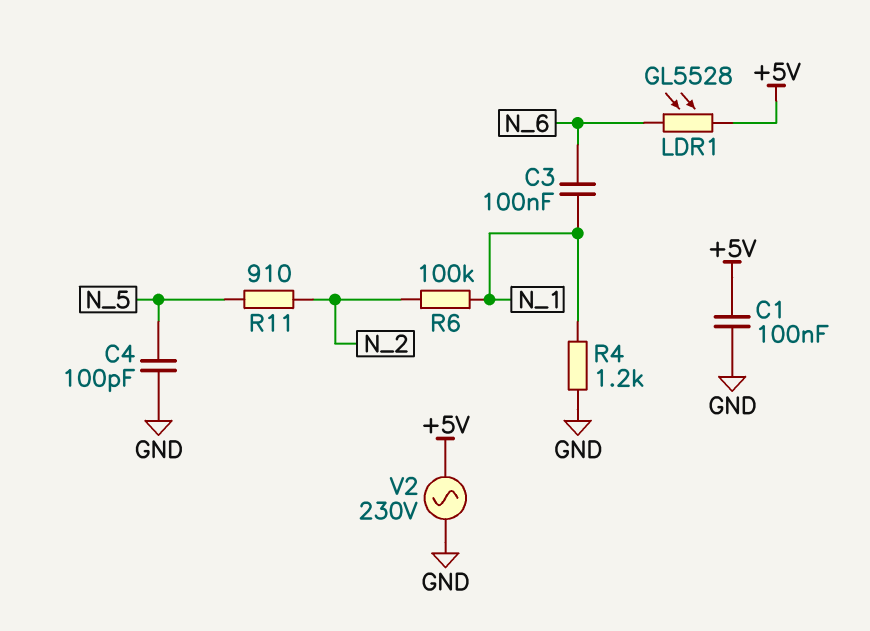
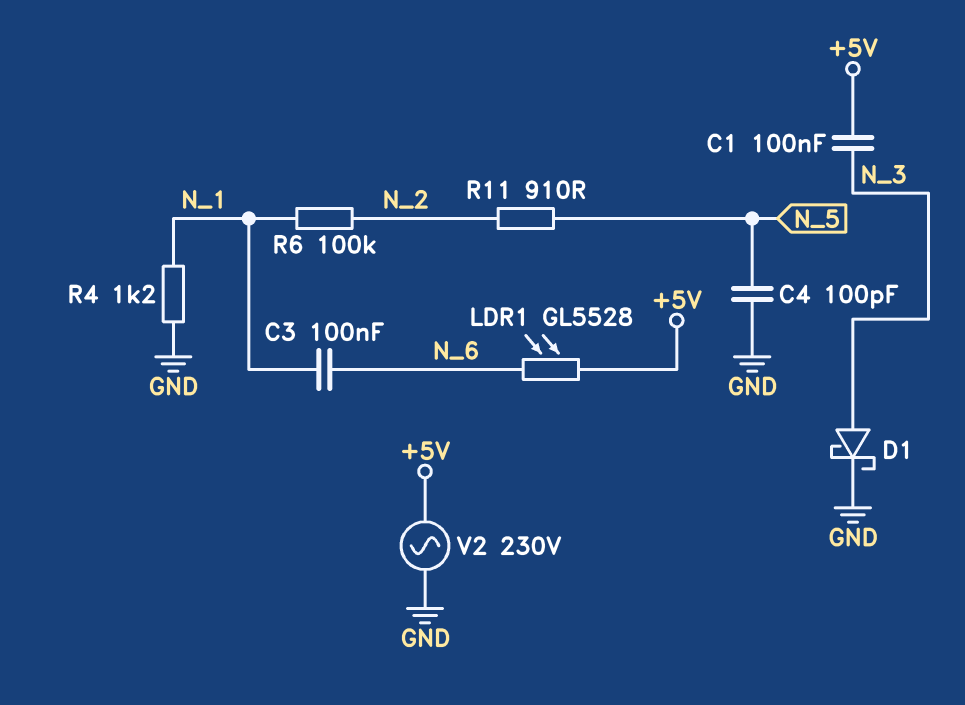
C1: 100nF (+5V, GND) -> 100nF (+5V, N_3)
D1: none -> schottky (A N_3, K GND)

